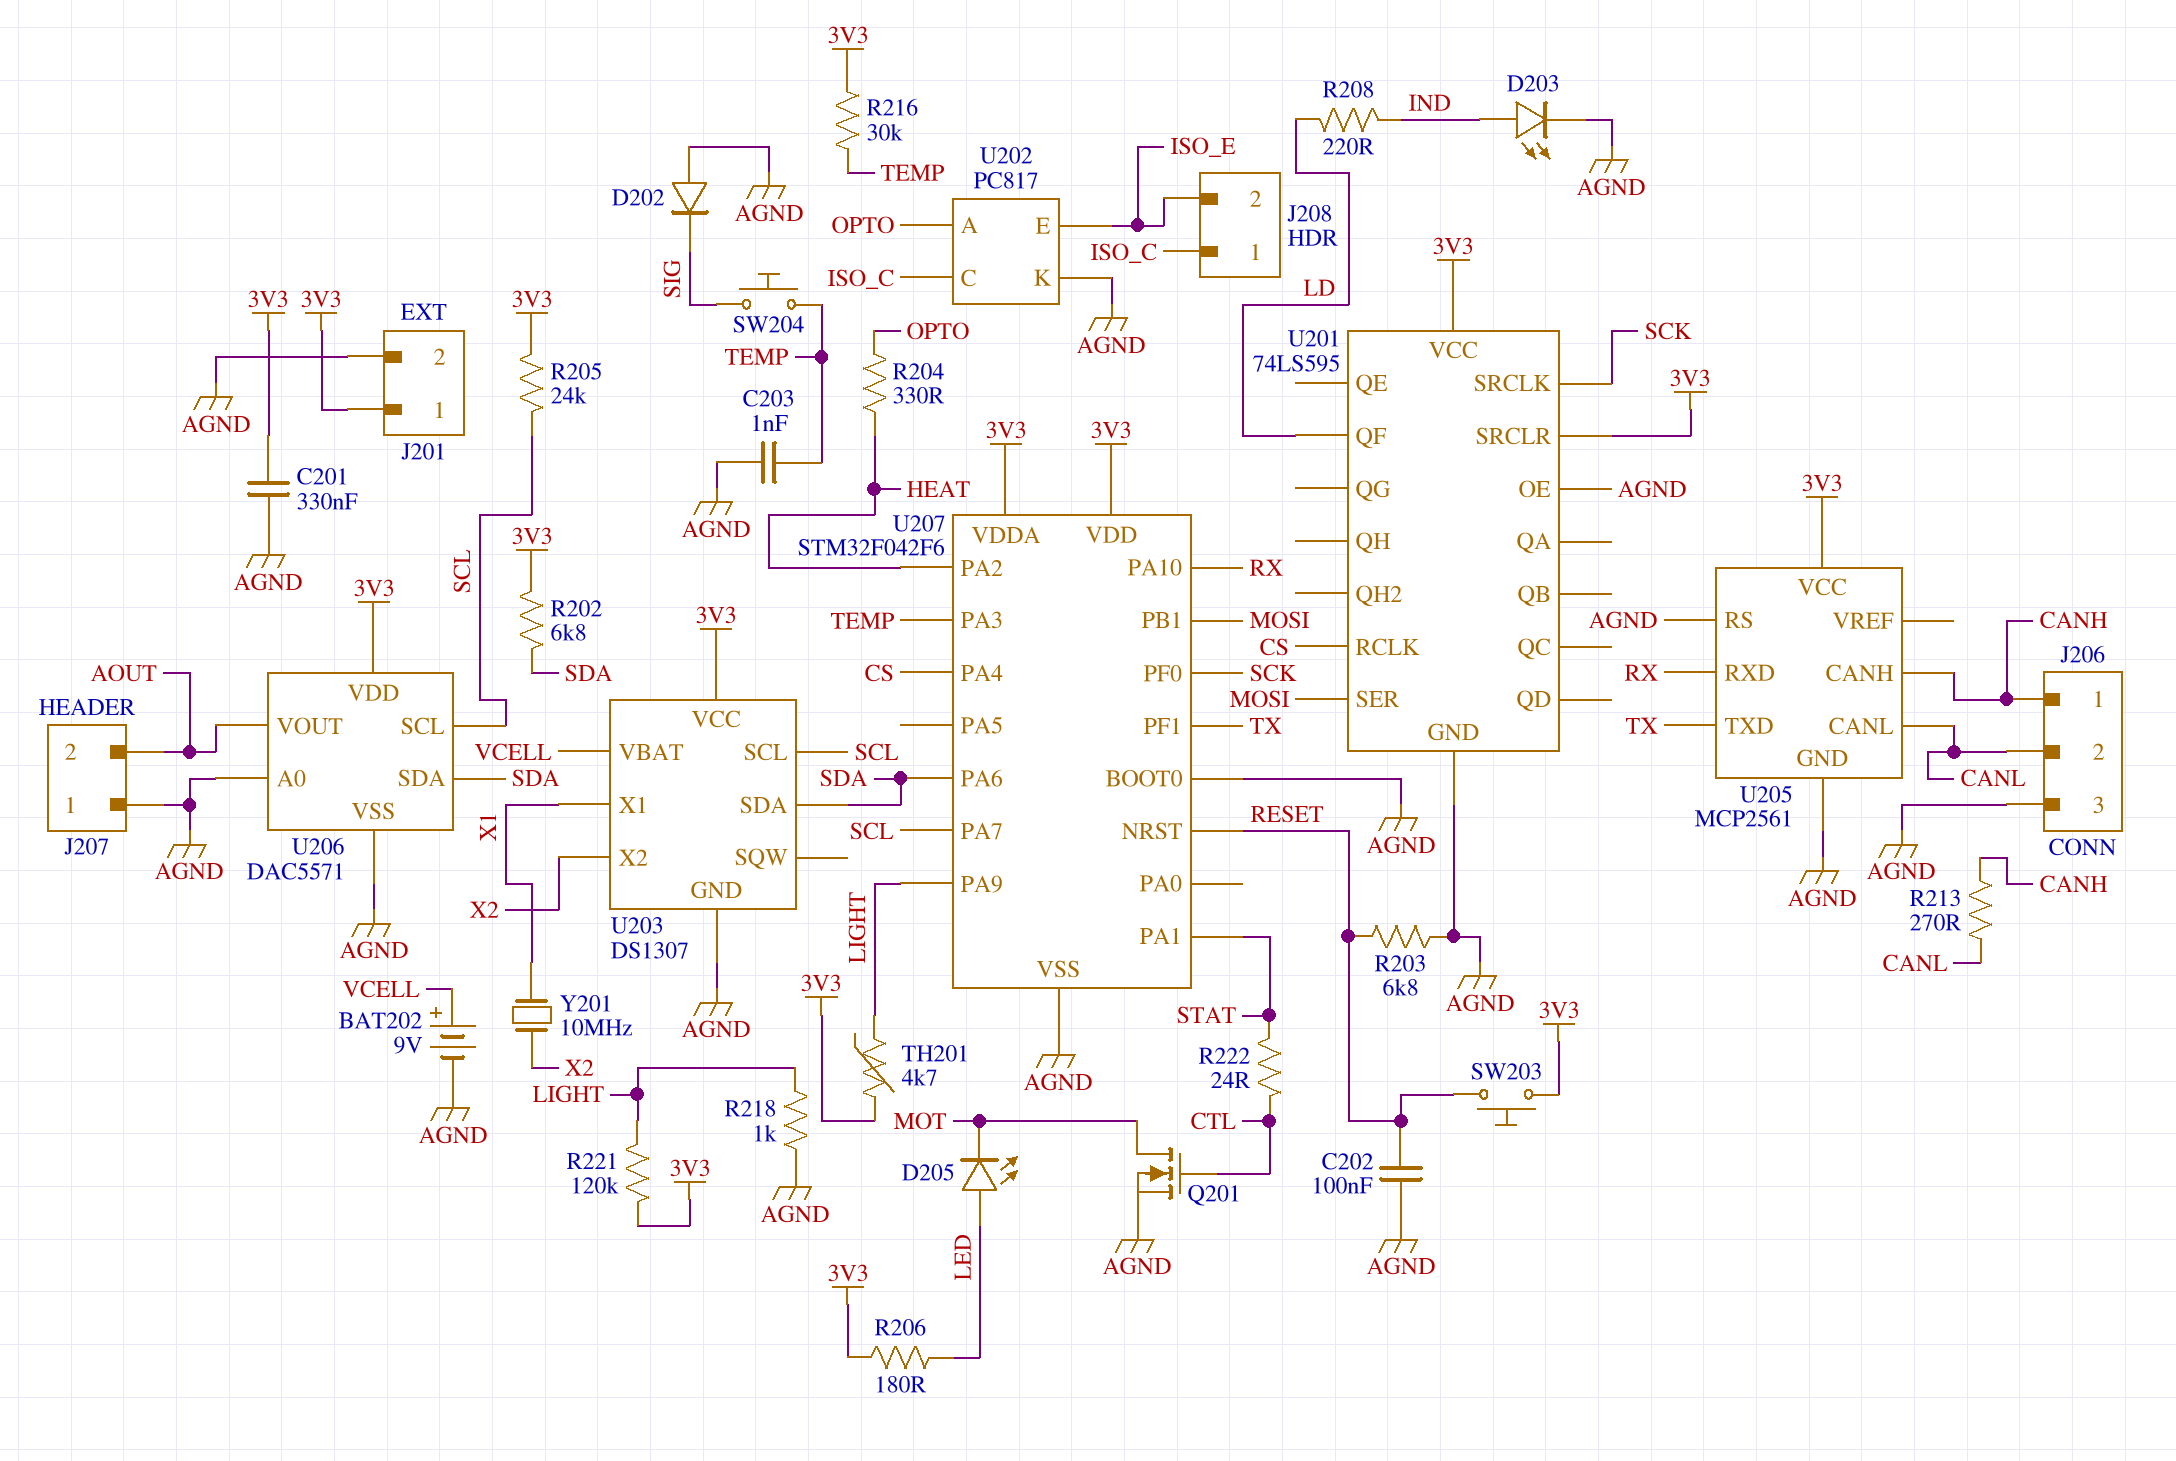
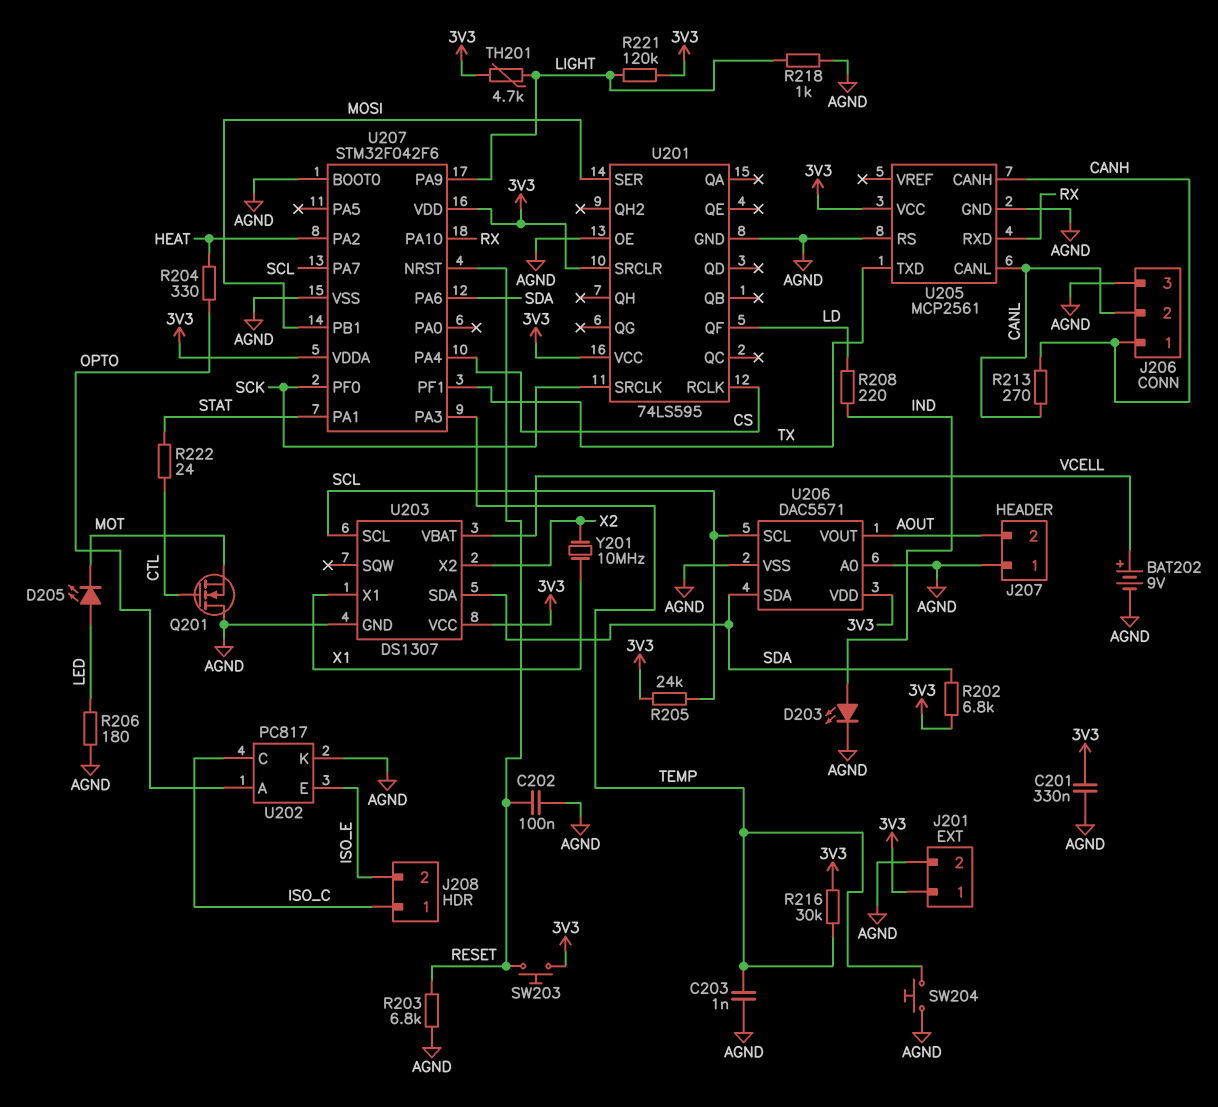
D202: diode (A AGND, K SIG) -> none
Q201: NMOS (G CTL, D MOT, S AGND) -> NMOS (G CTL, D AGND, S MOT)
R206: 180 (3V3, LED) -> 180 (AGND, LED)
SW204: button (SIG, TEMP) -> button (AGND, TEMP)

